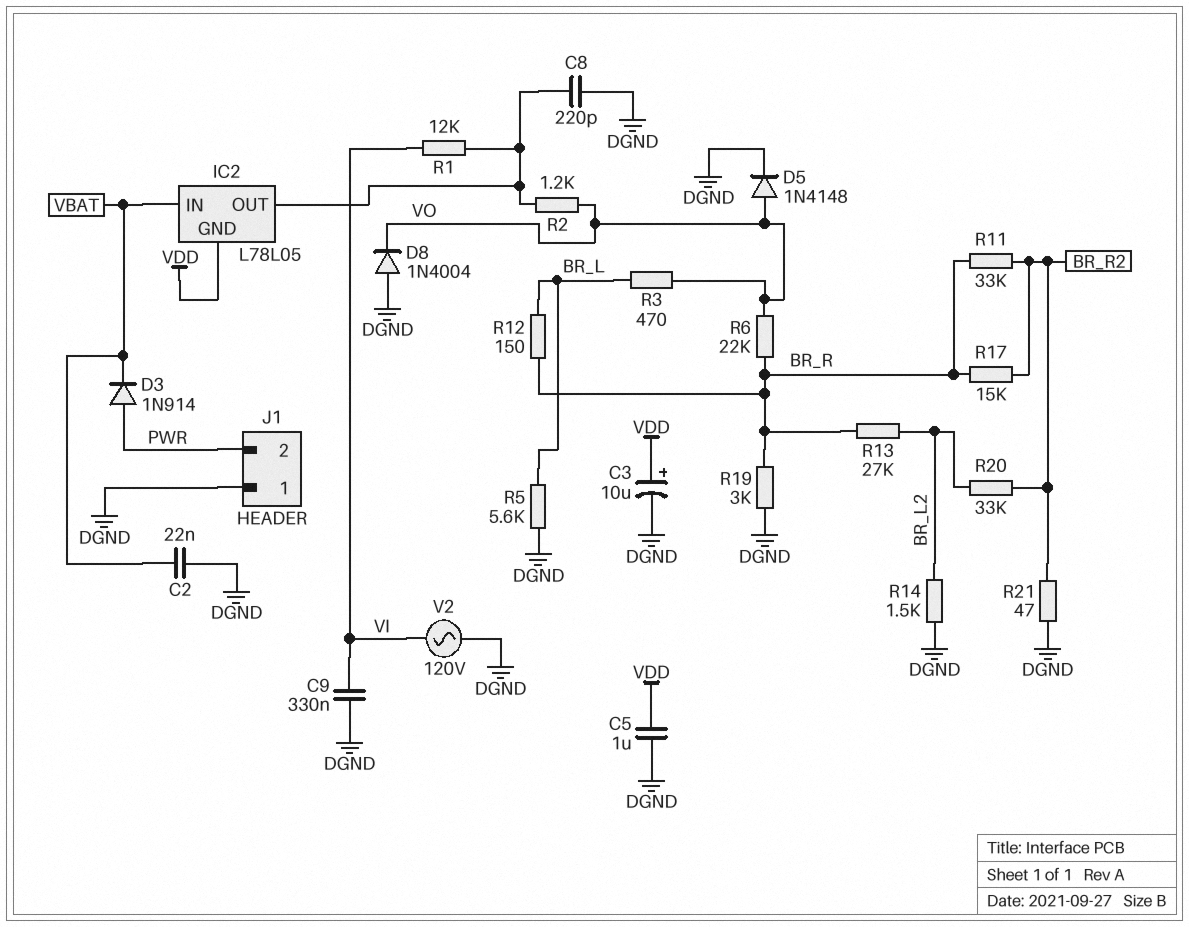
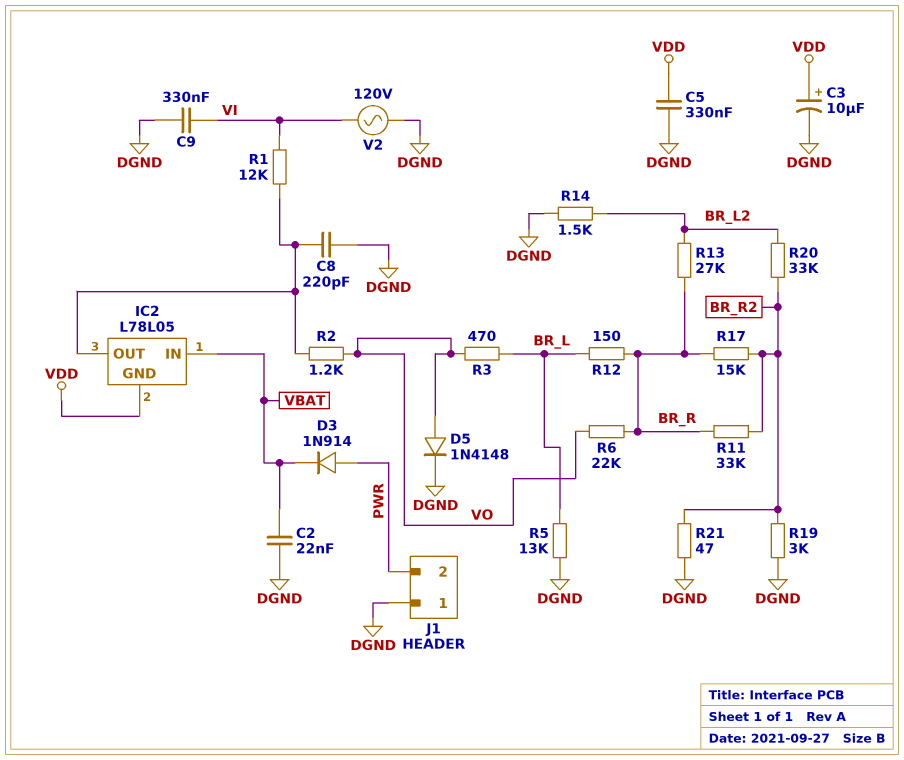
C5: 1uF (DGND, VDD) -> 330nF (DGND, VDD)
D8: diode 1N4004 (A DGND, K VO) -> none
R5: 5.6k (BR_L, DGND) -> 13k (BR_L, DGND)
R19: 3k (BR_R, DGND) -> 3k (BR_R2, DGND)

